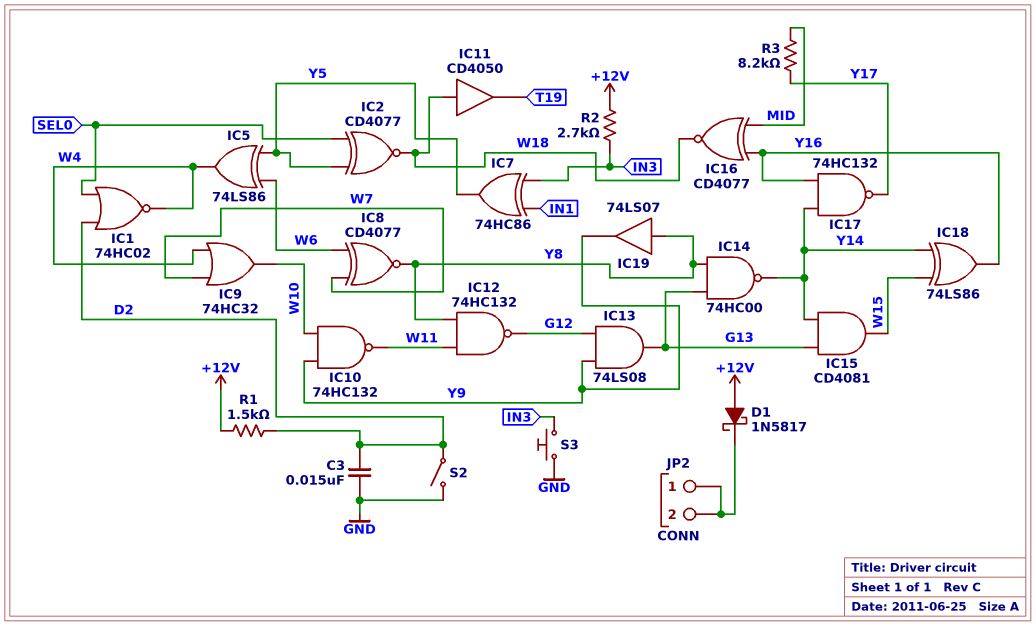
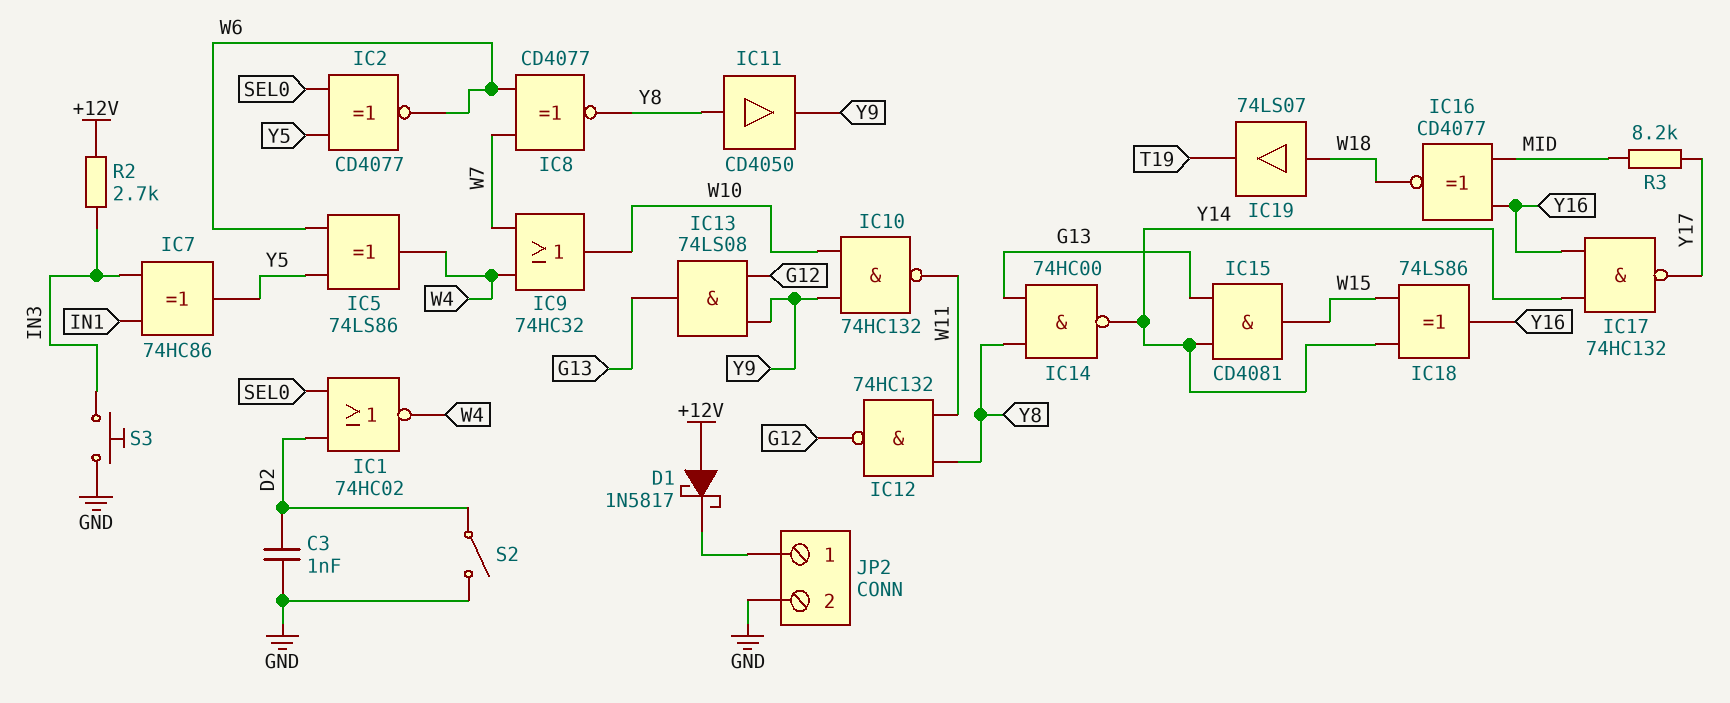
C3: 15nF (D2, GND) -> 1nF (D2, GND)
IC2: XNOR CD4077 (in SEL0, in Y5, out W18) -> XNOR CD4077 (in SEL0, in Y5, out W6)
IC11: buffer CD4050 (in W18, out T19) -> buffer CD4050 (in Y8, out Y9)
IC19: buffer 74LS07 (in Y8, out Y9) -> buffer 74LS07 (in W18, out T19)
JP2 pin 2: JP2/1 -> GND
R1: 1.5k (+12V, D2) -> none

